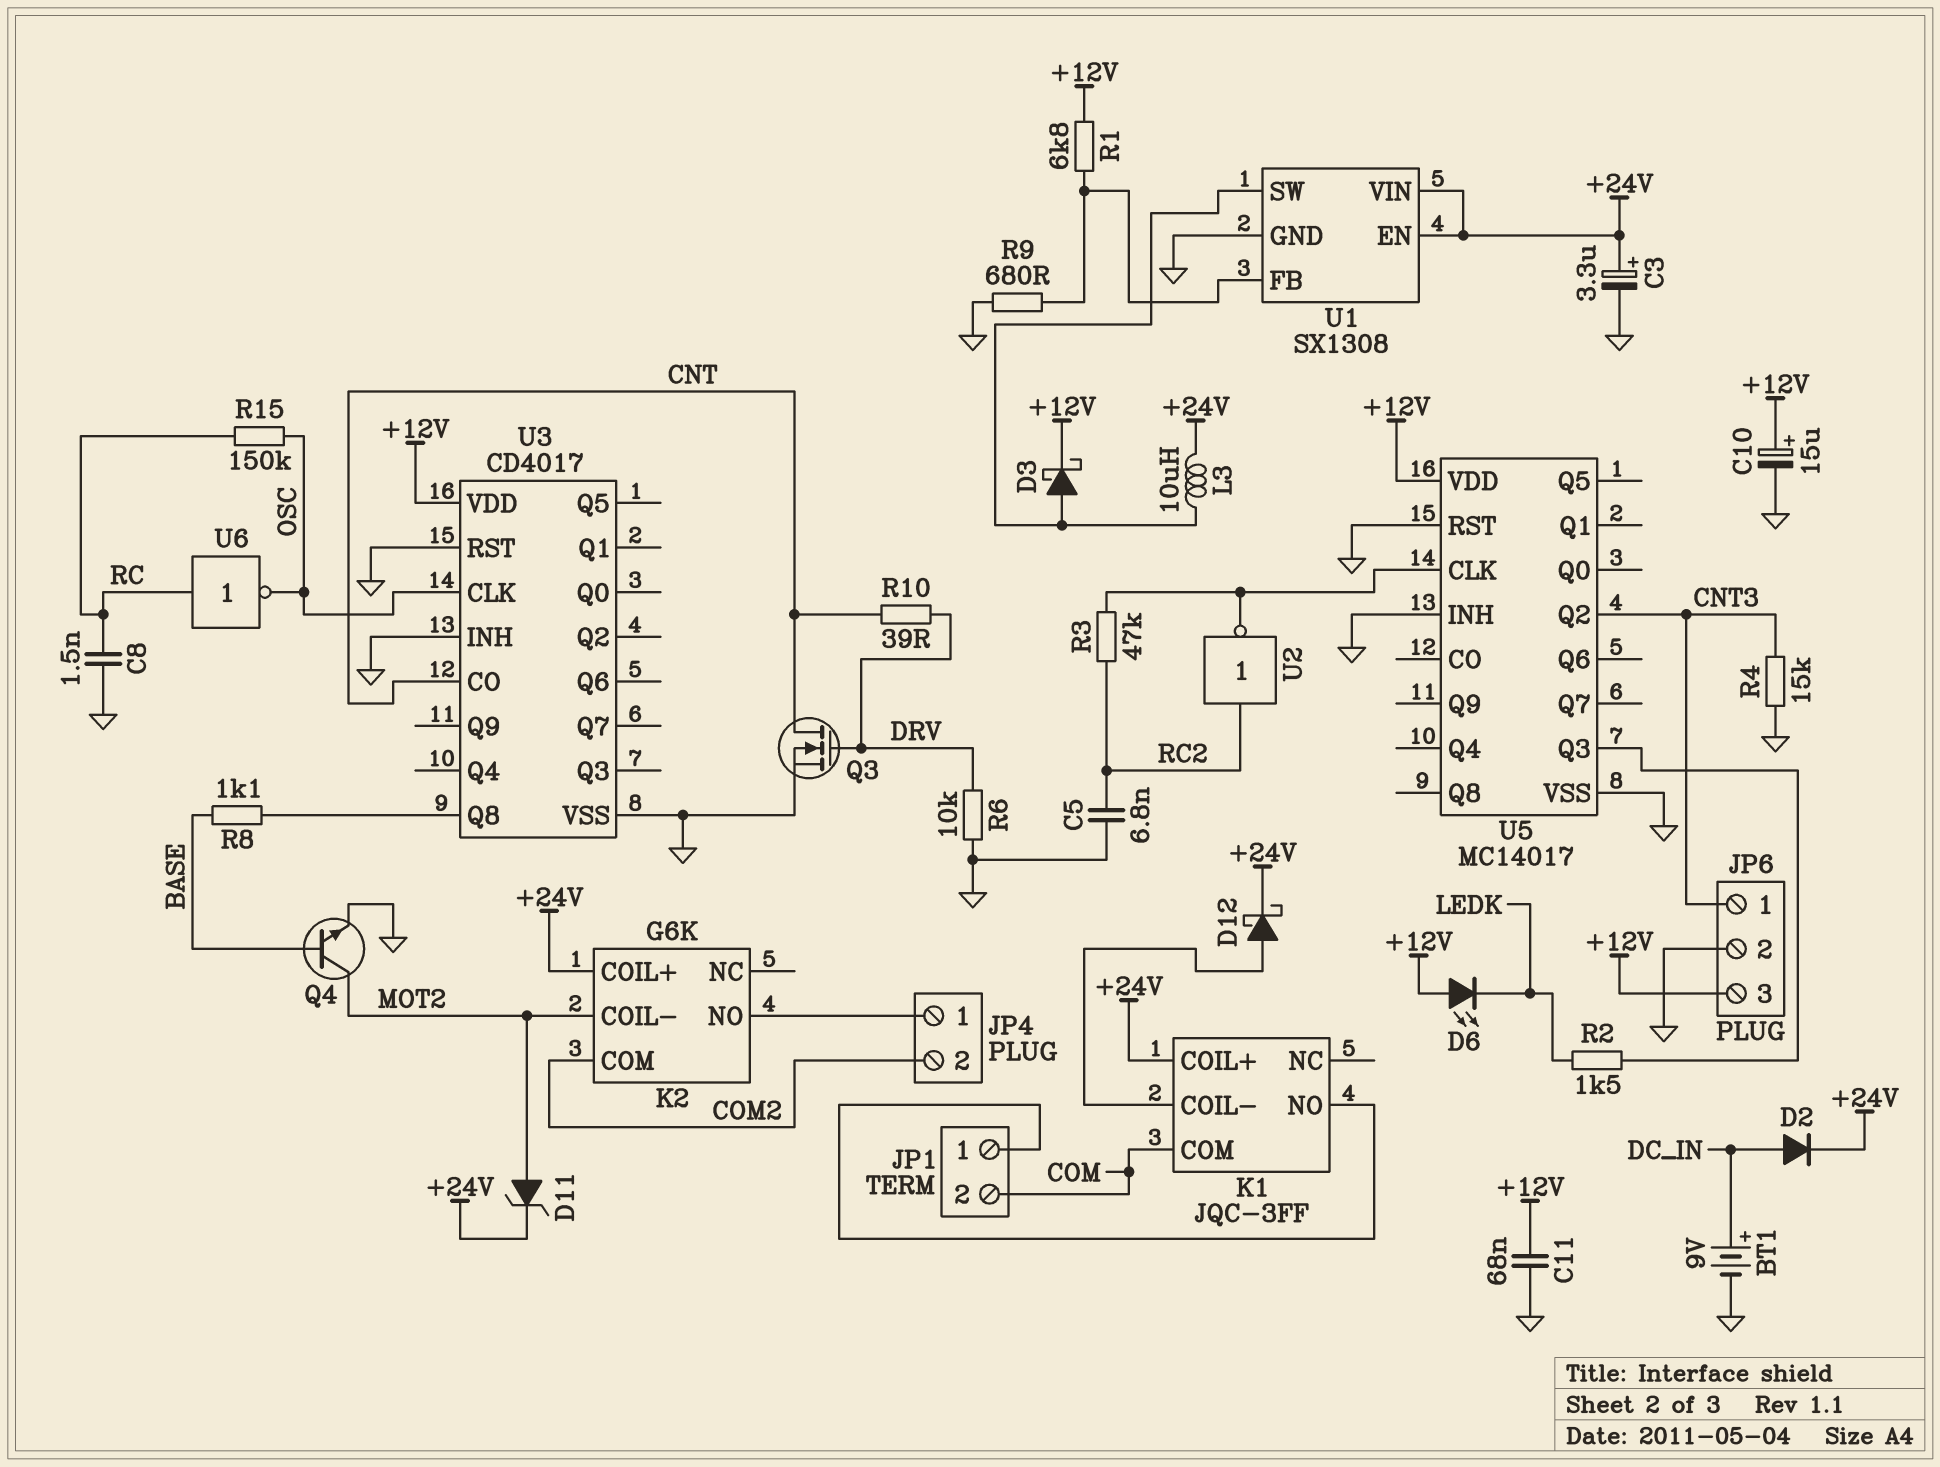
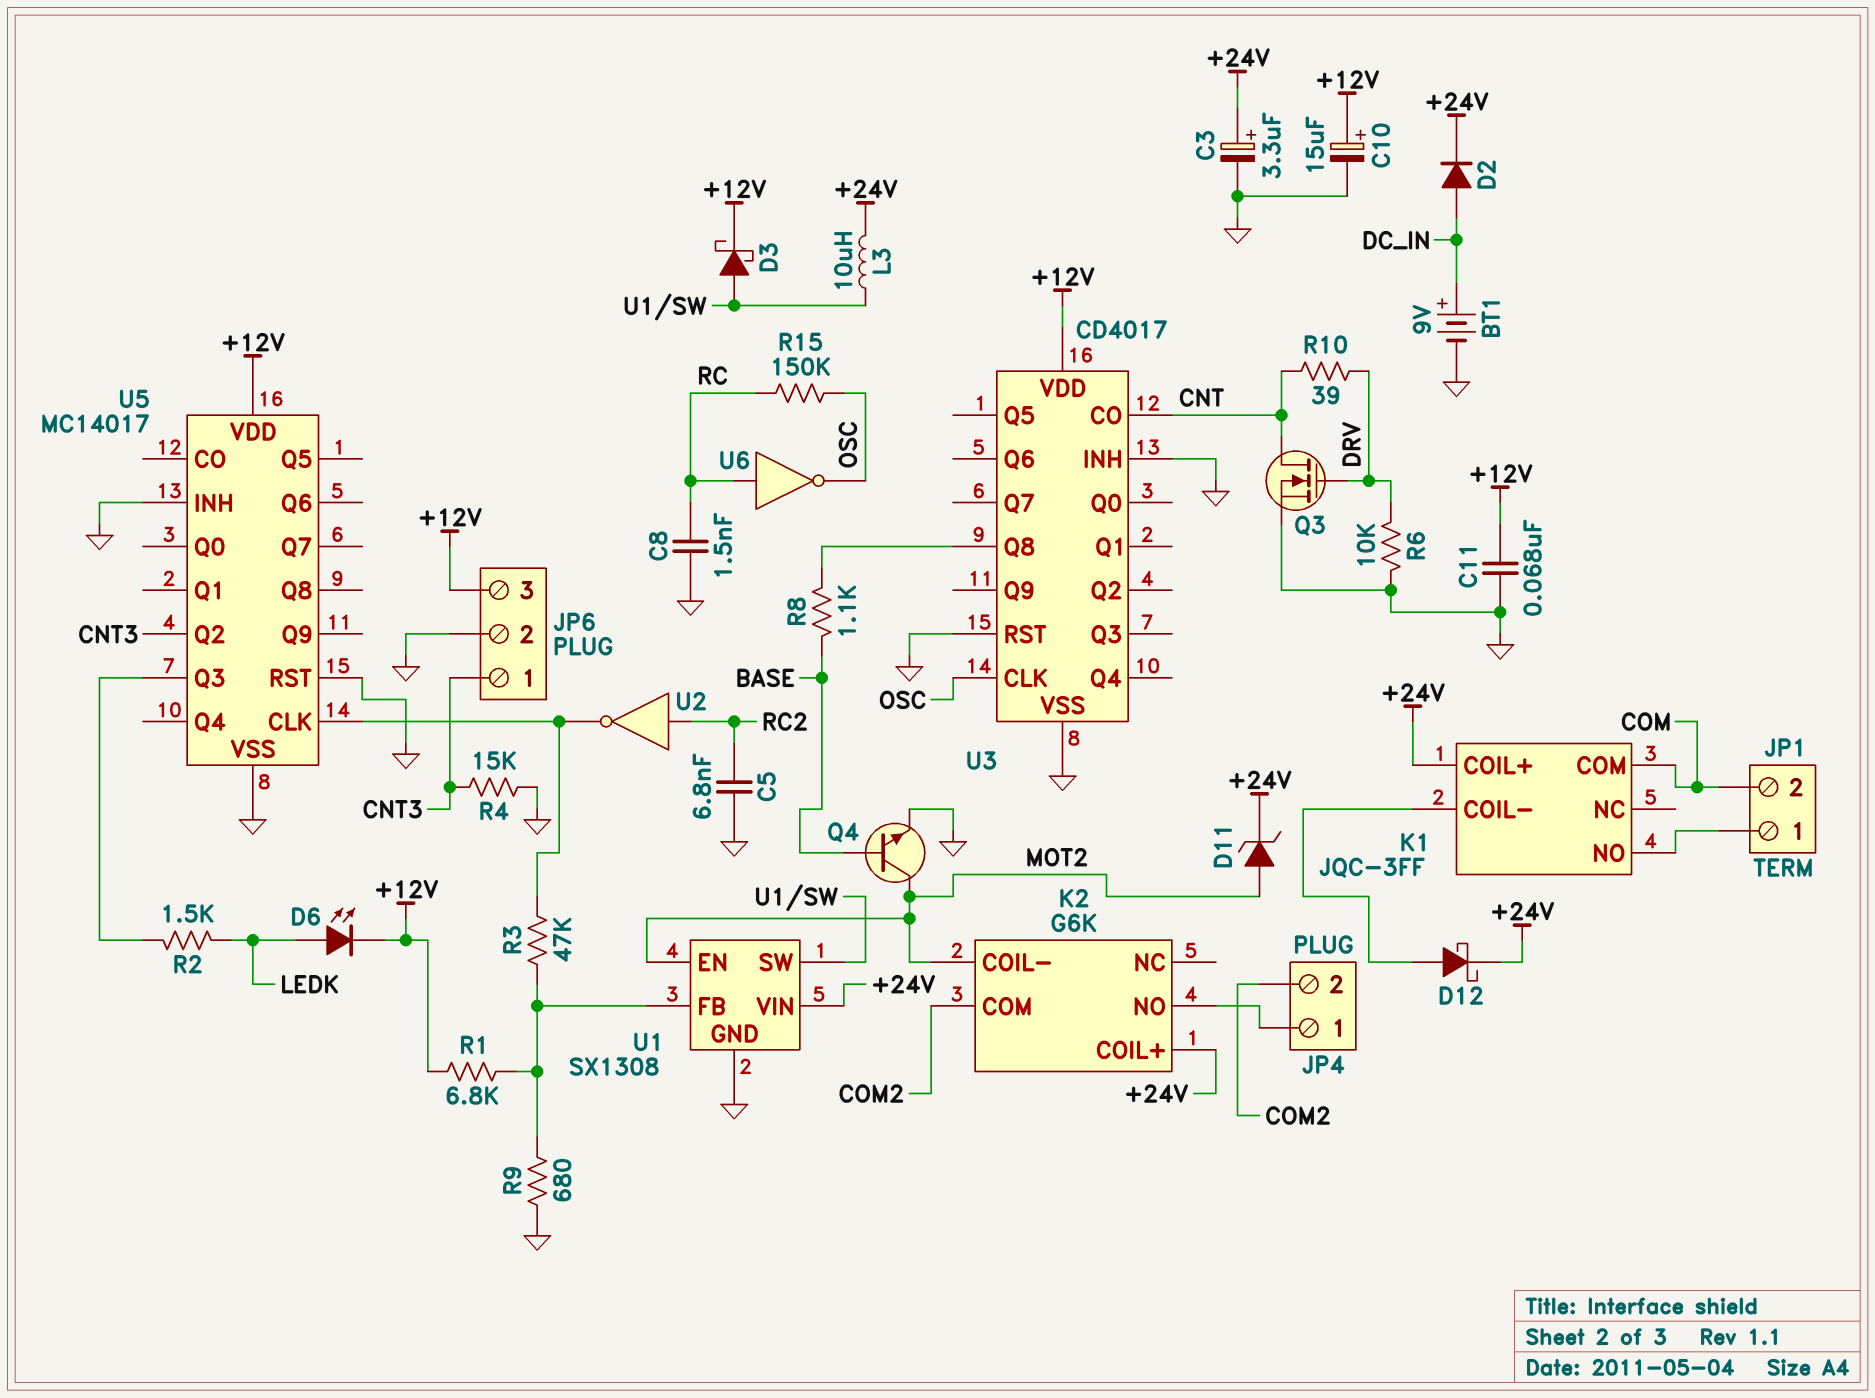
D6: LED (A +12V, K LEDK) -> LED (A LEDK, K +12V)
R3: 47k (RC2, U5/CLK) -> 47k (U1/FB, U5/CLK)
U1 pin EN: +24V -> MOT2

